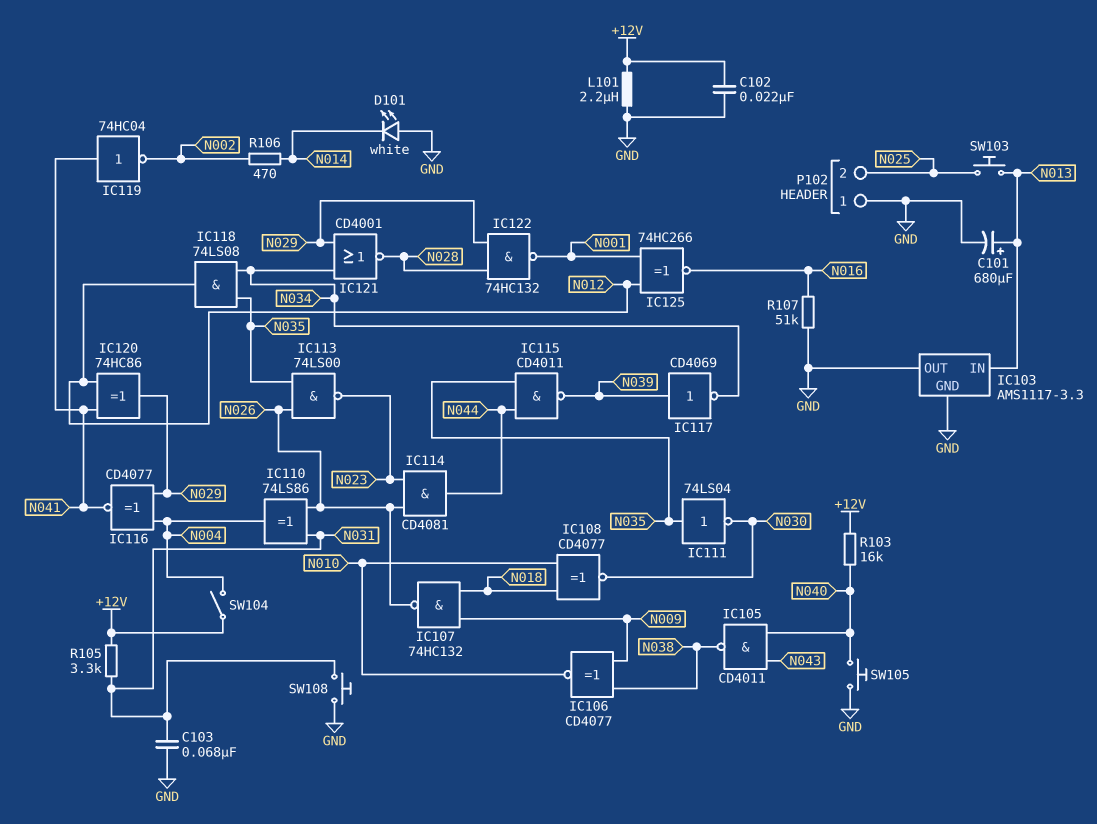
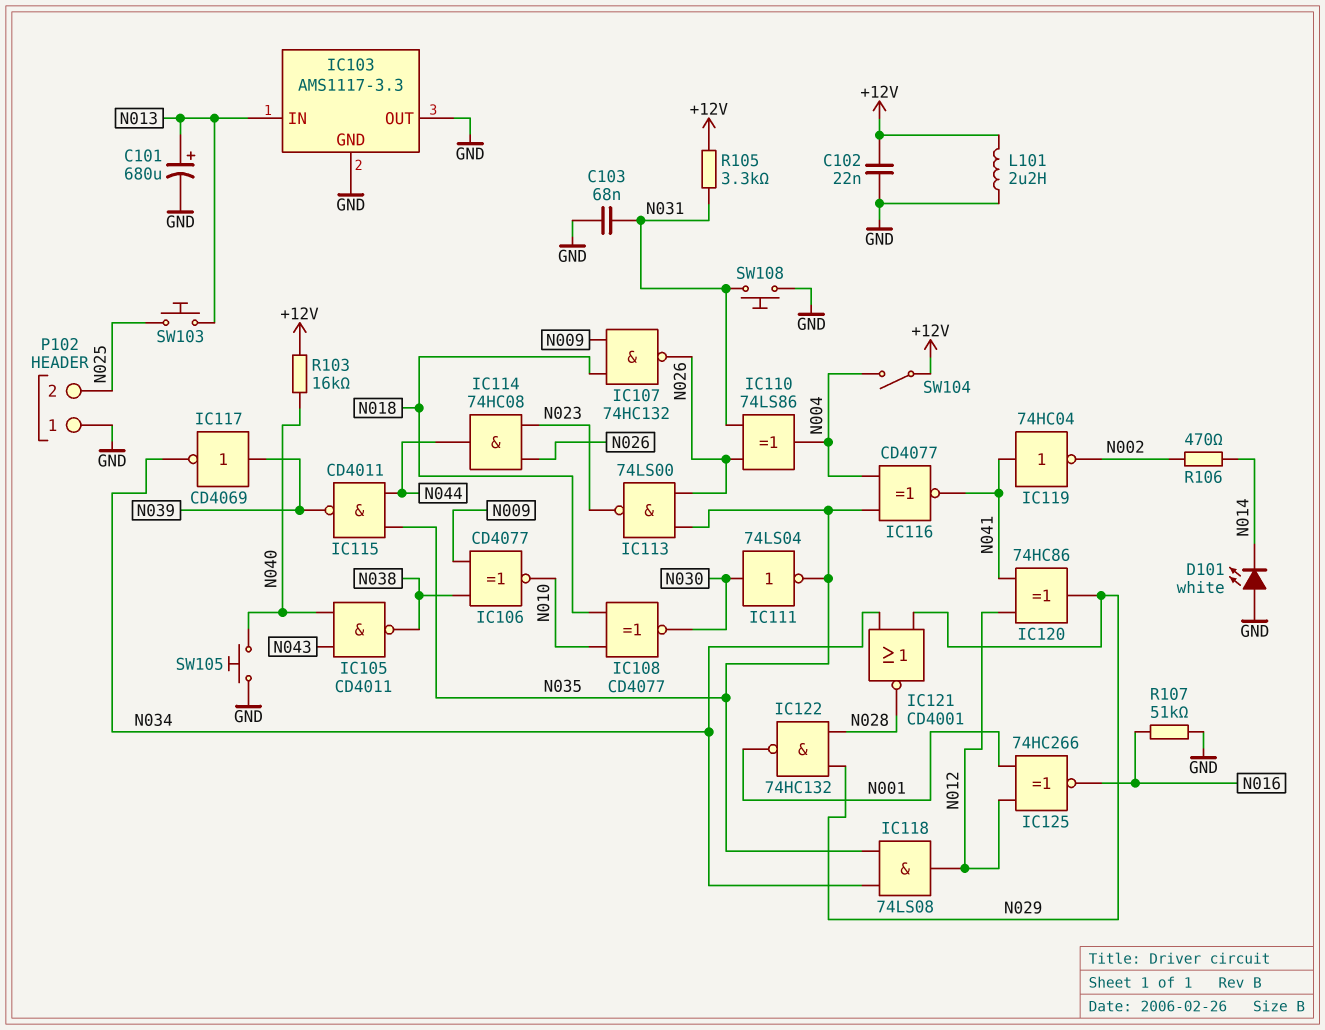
IC111: NOT 74LS04 (in N035, out N030) -> NOT 74LS04 (in N030, out N035)
IC114: AND CD4081 (in N023, in N026, out N044) -> AND 74HC08 (in N023, in N026, out N044)
IC116: XNOR CD4077 (in N004, in N029, out N041) -> XNOR CD4077 (in N004, in N035, out N041)

